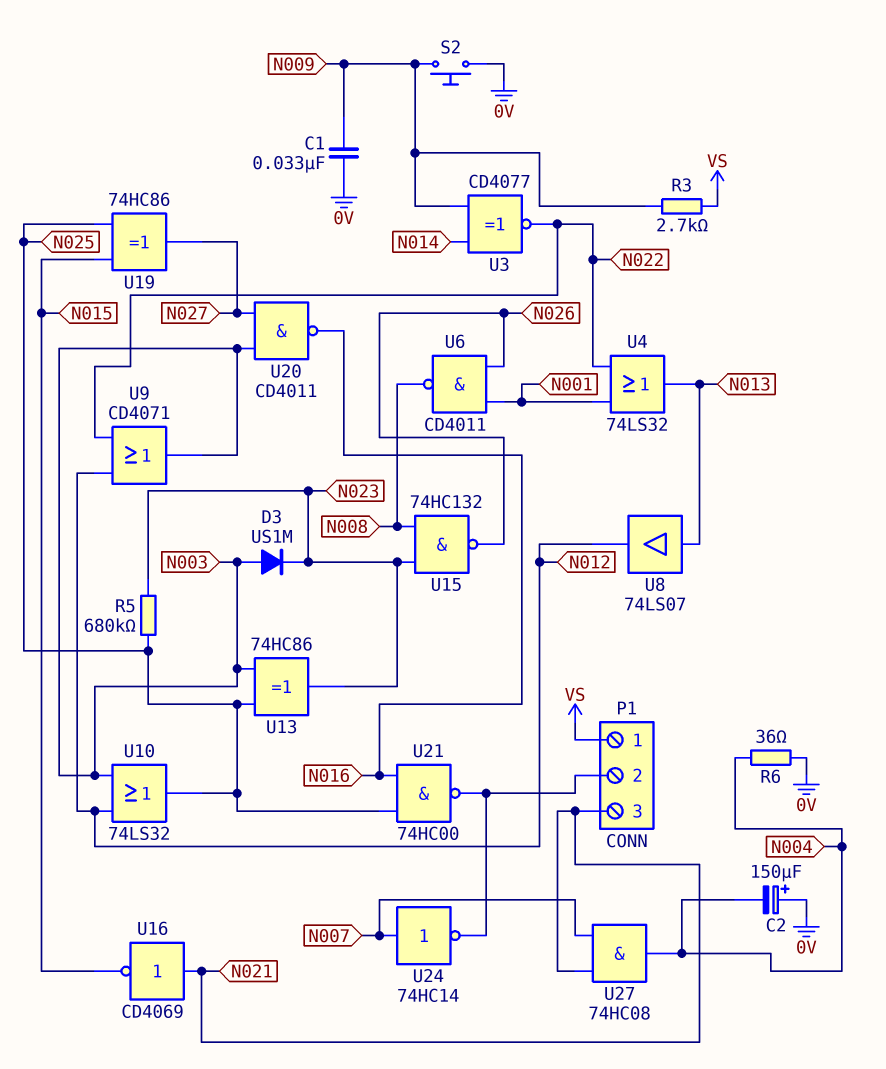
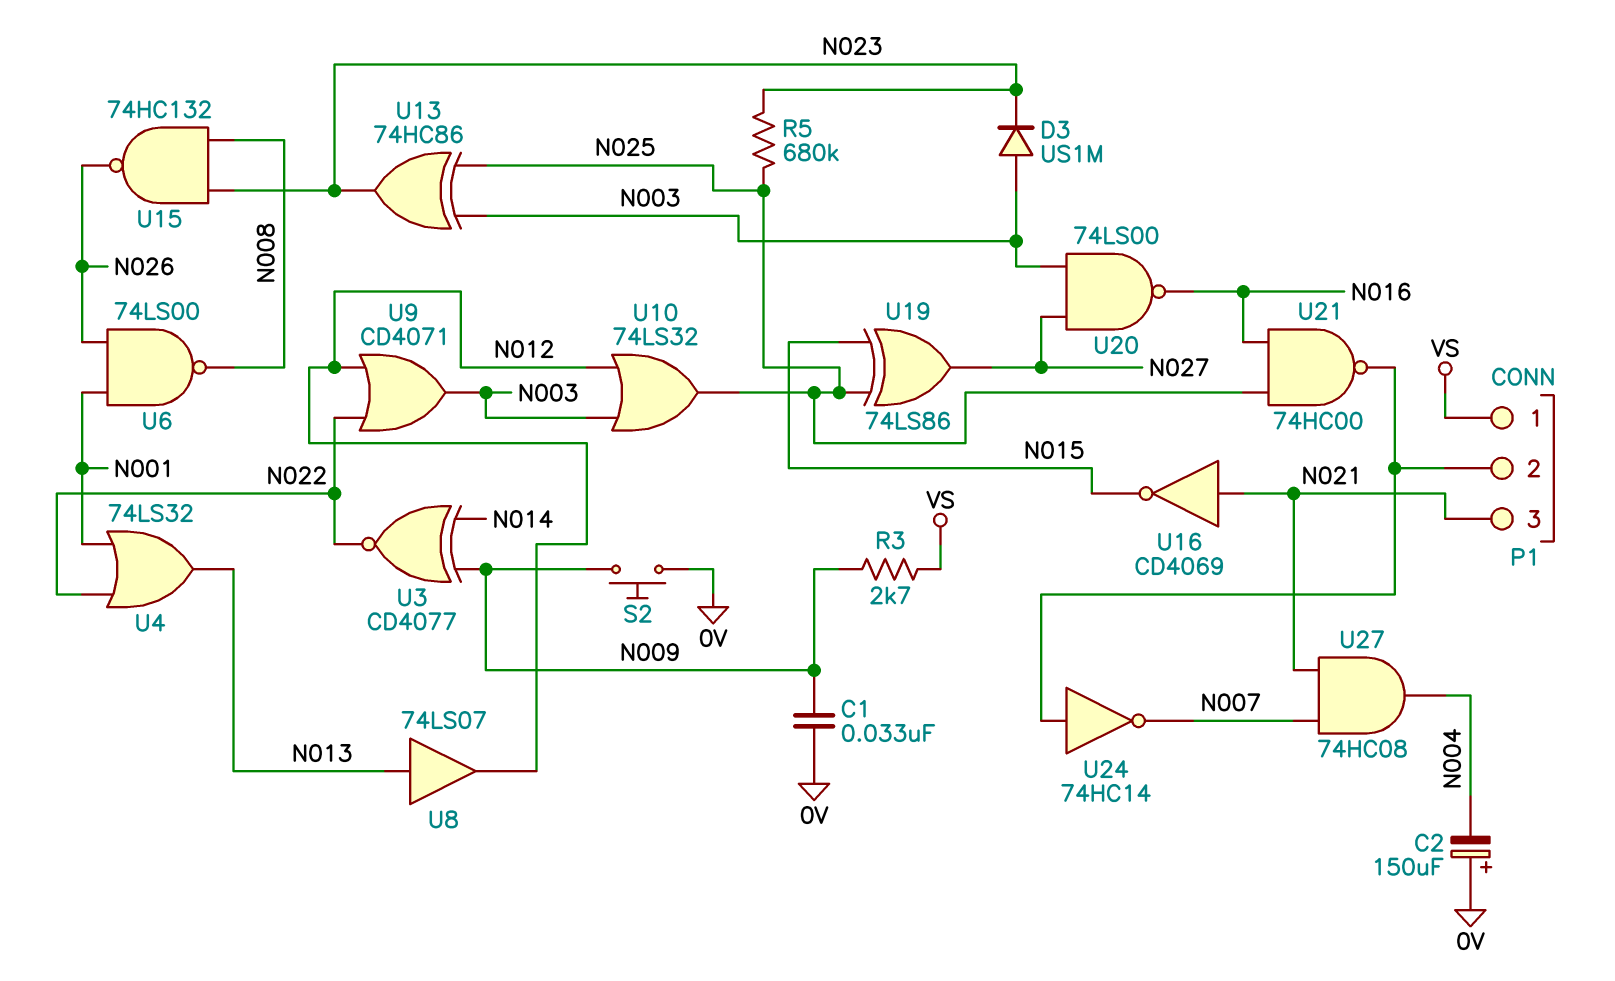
R6: 36 (0V, N004) -> none
U6: NAND CD4011 (in N001, in N026, out N008) -> NAND 74LS00 (in N001, in N026, out N008)
U19: XOR 74HC86 (in N015, in N025, out N027) -> XOR 74LS86 (in N015, in N025, out N027)
U20: NAND CD4011 (in N003, in N027, out N016) -> NAND 74LS00 (in N003, in N027, out N016)
U24: NOT 74HC14 (in N007, out P1/2) -> NOT 74HC14 (in P1/2, out N007)

